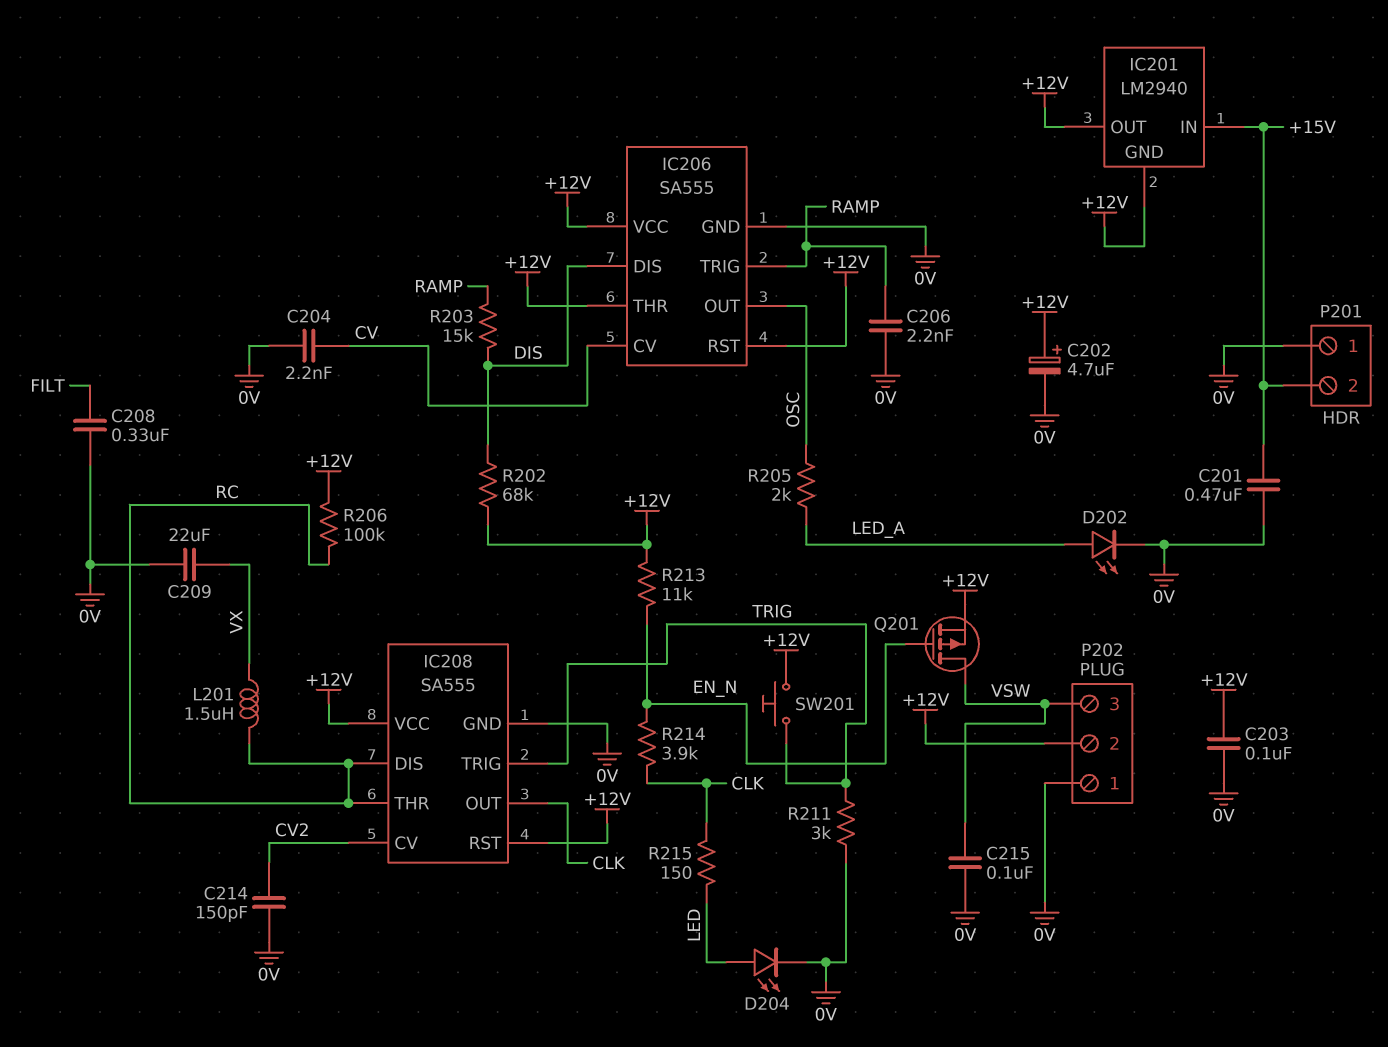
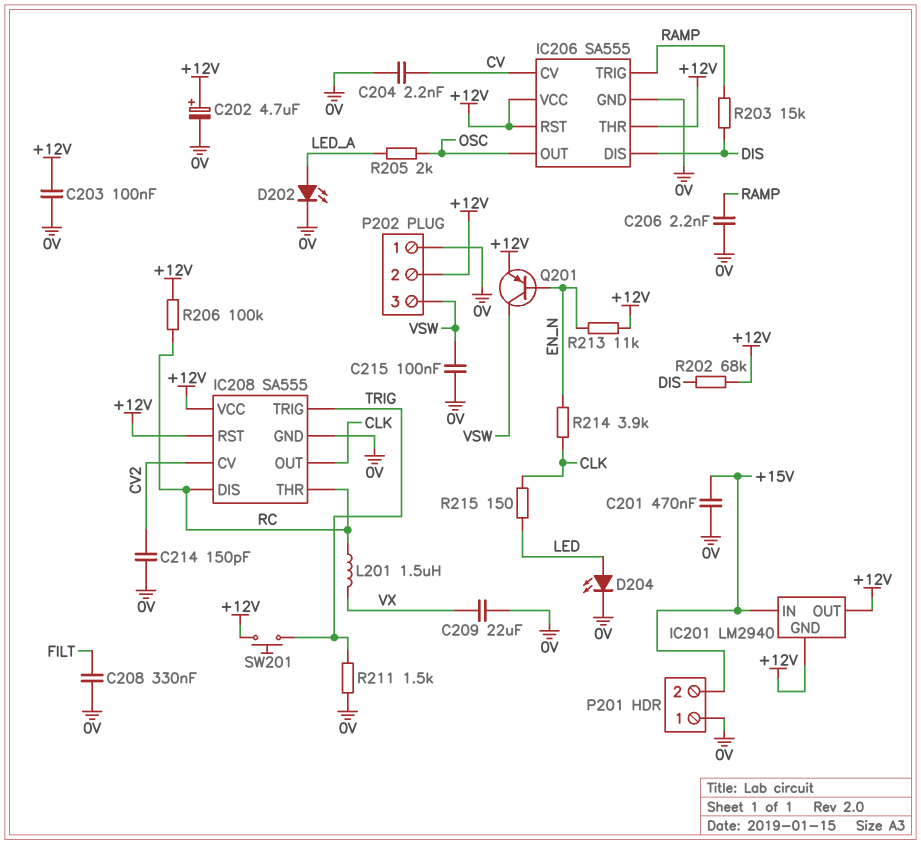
Q201: PMOS (G EN_N, D VSW, S +12V) -> PNP (B EN_N, C VSW, E +12V)
R211: 3k (0V, TRIG) -> 1.5k (0V, TRIG)

